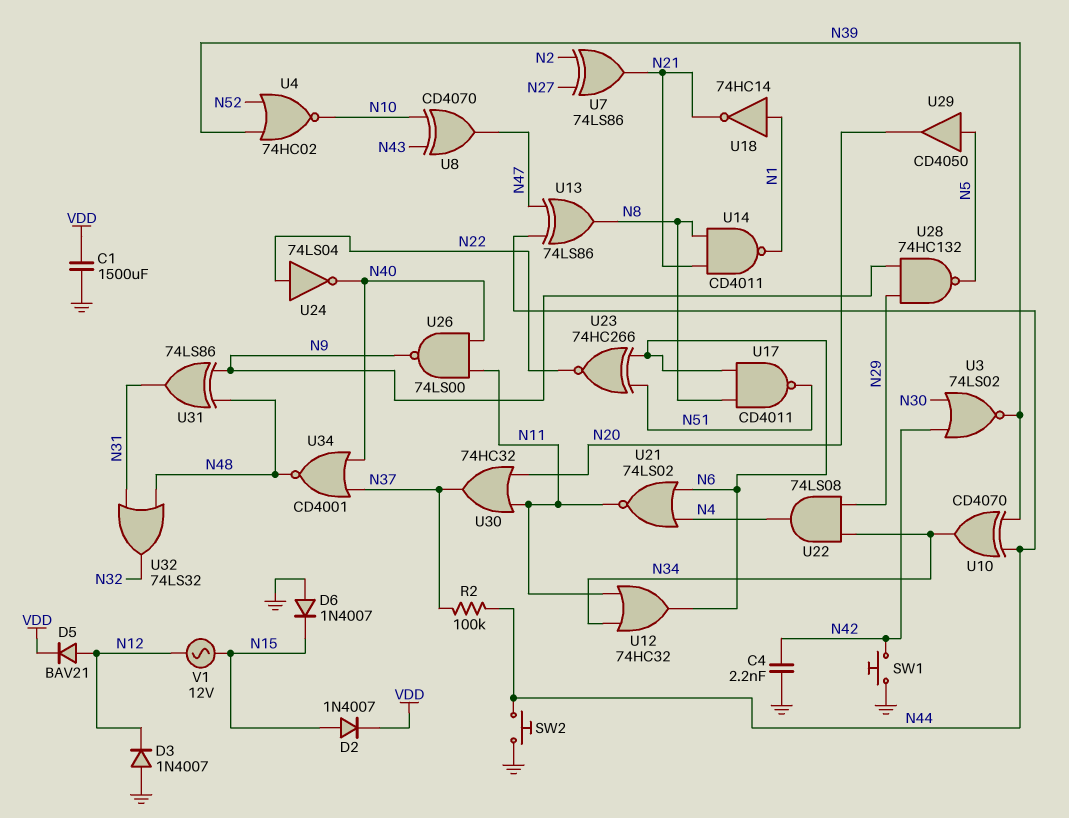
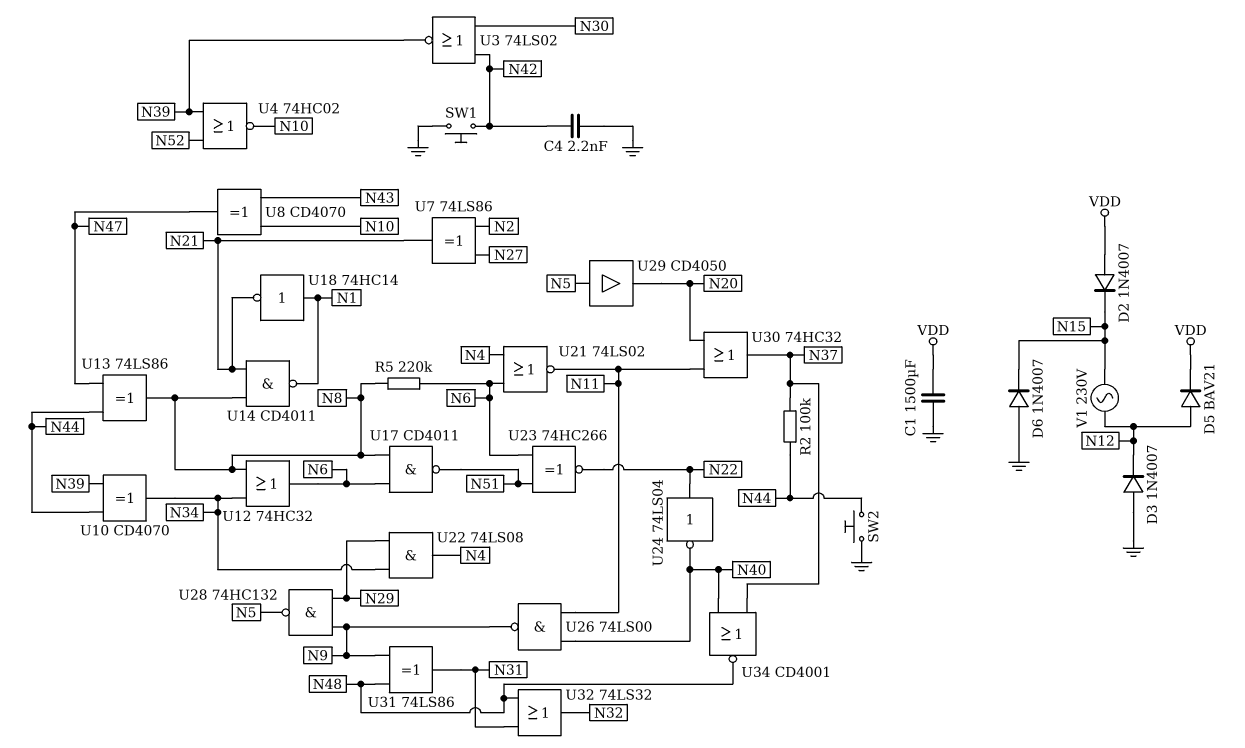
D2: diode 1N4007 (A N15, K VDD) -> diode 1N4007 (A VDD, K N15)
R5: none -> 220k (N6, N8)
U12: OR 74HC32 (in N11, in N34, out N6) -> OR 74HC32 (in N8, in N34, out N6)
V1: AC 12V (N12, N15) -> AC 230V (N12, N15)

